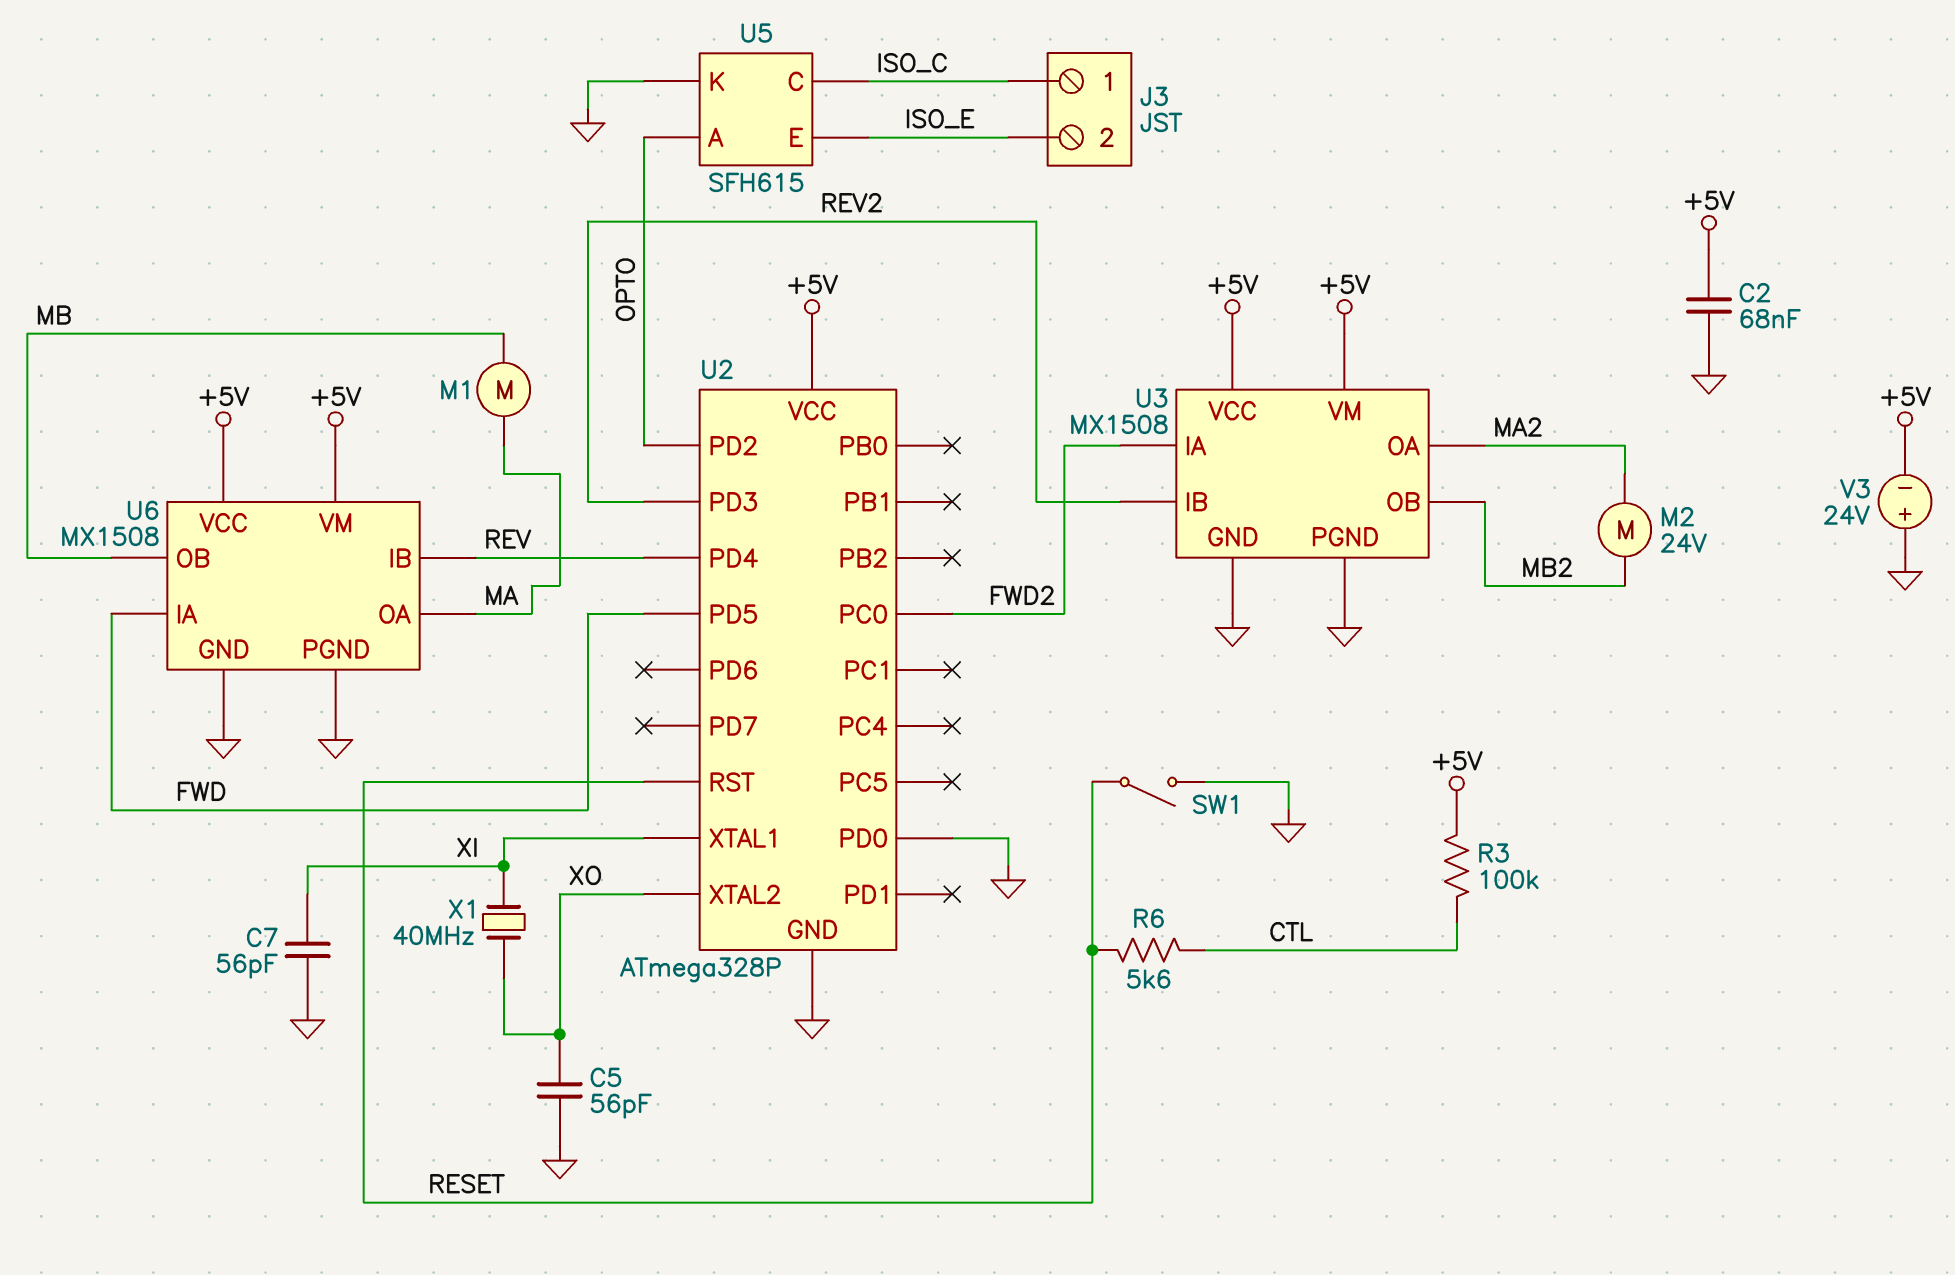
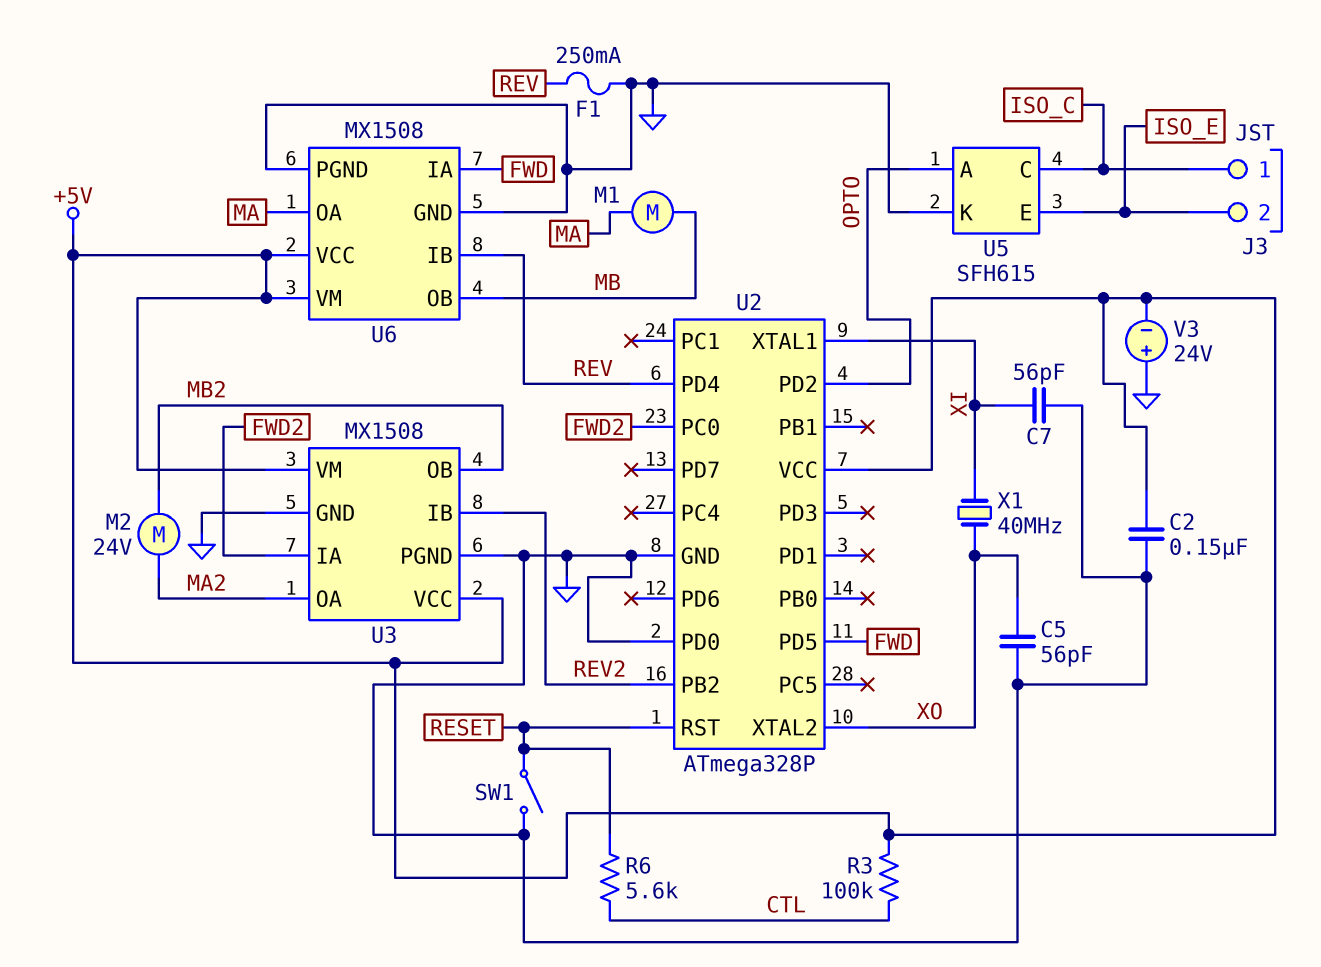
C2: 68nF (+5V, GND) -> 150nF (+5V, GND)
F1: none -> 250mA (GND, REV)
U2 pin PB2: none -> REV2
U2 pin PD3: REV2 -> none

